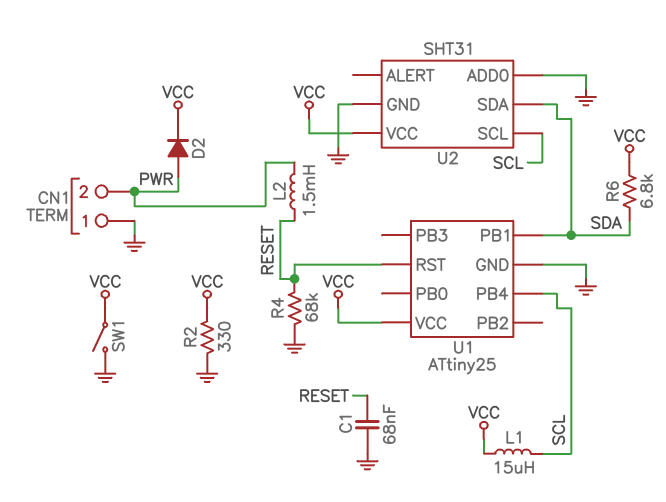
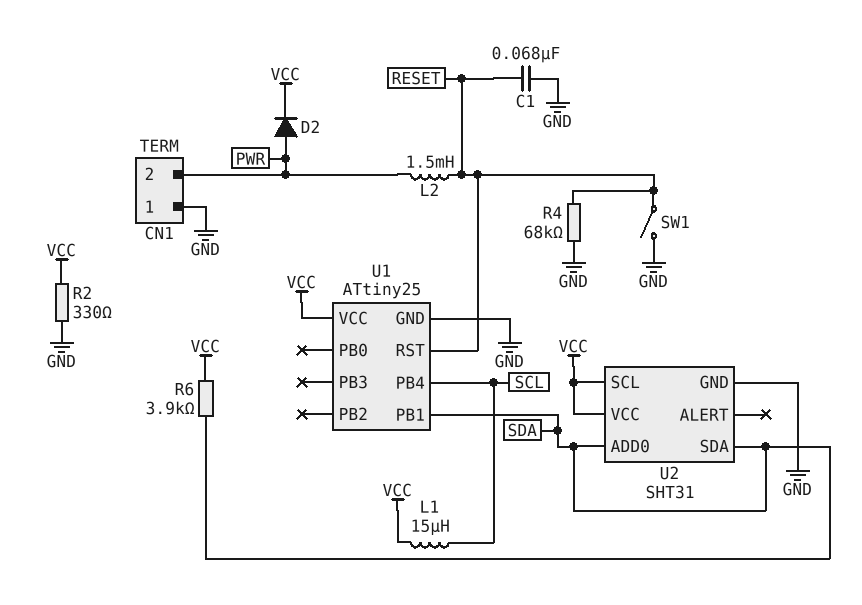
R6: 6.8k (SDA, VCC) -> 3.9k (SDA, VCC)
SW1: switch (GND, VCC) -> switch (GND, RESET)
U2 pin ADD0: GND -> SDA
U2 pin SCL: SCL -> VCC

